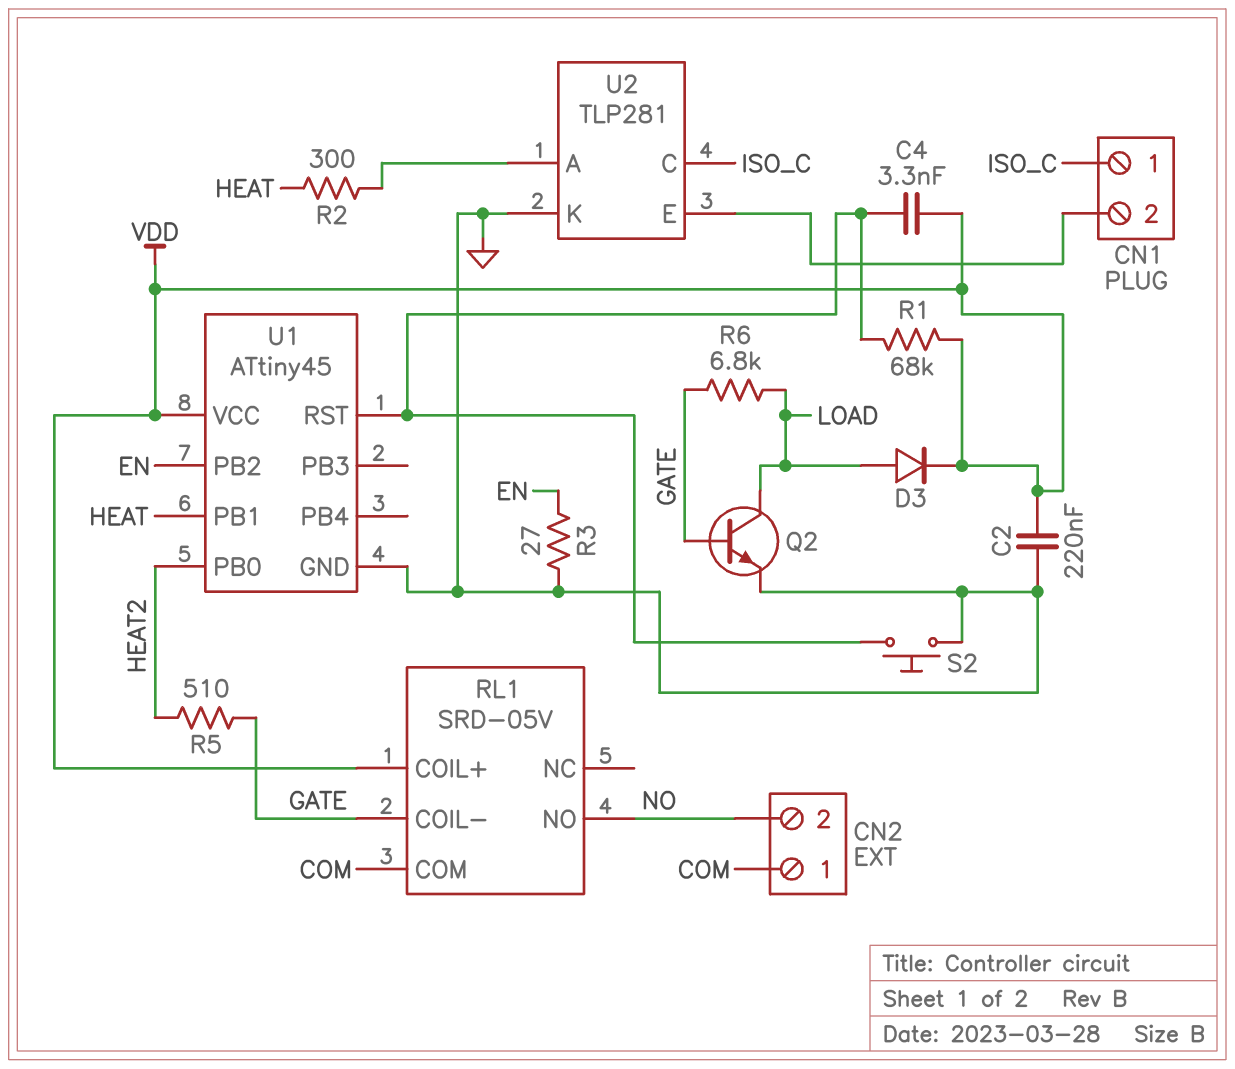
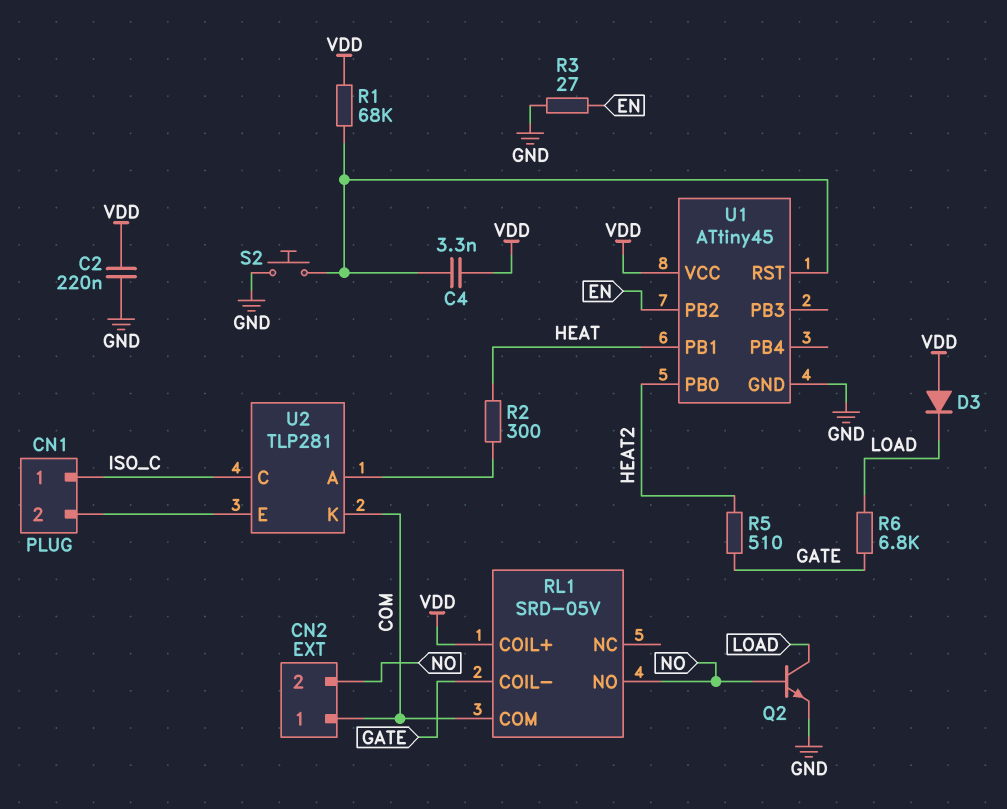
D3: diode (A LOAD, K VDD) -> diode (A VDD, K LOAD)
Q2: NPN (B GATE, C LOAD, E GND) -> NPN (B NO, C LOAD, E GND)
U2 pin K: GND -> COM

